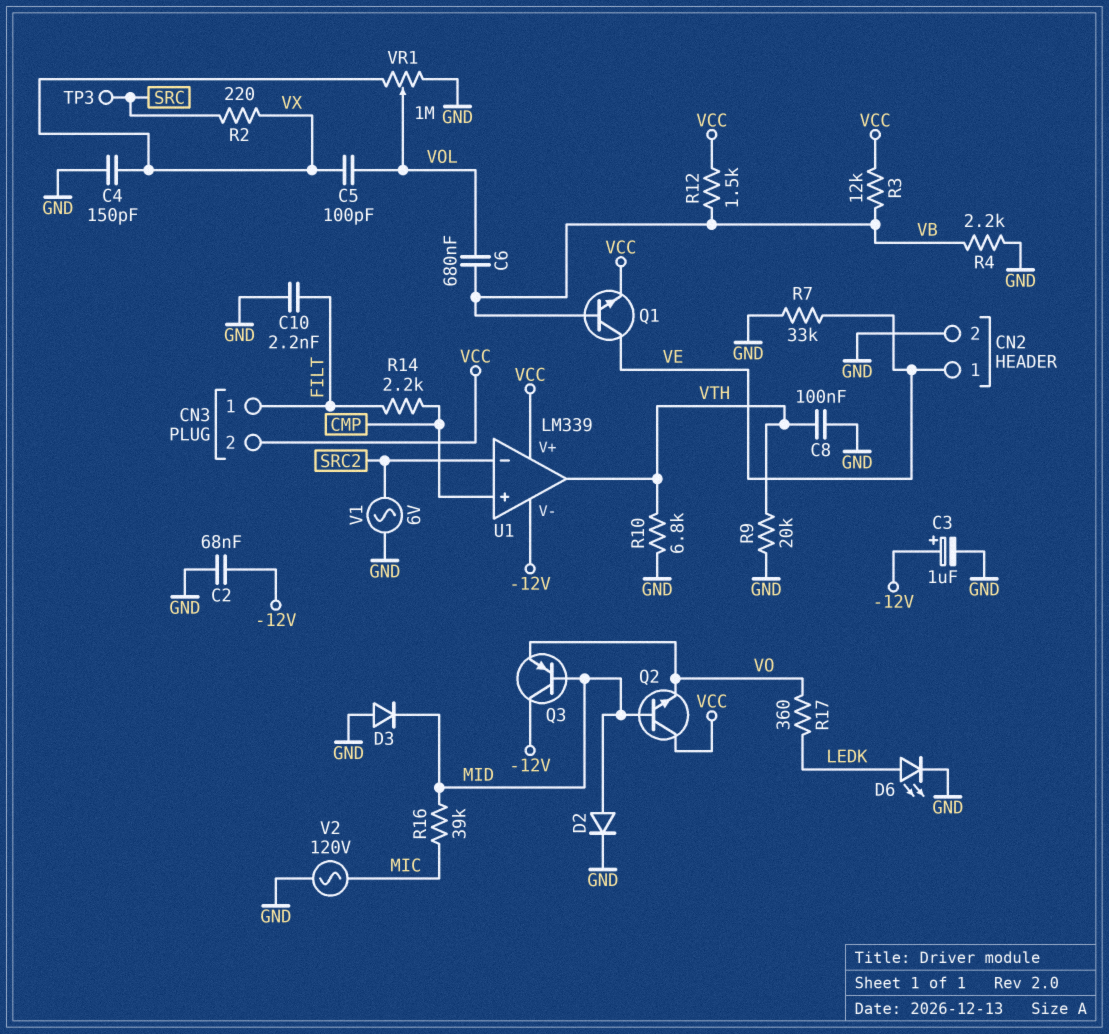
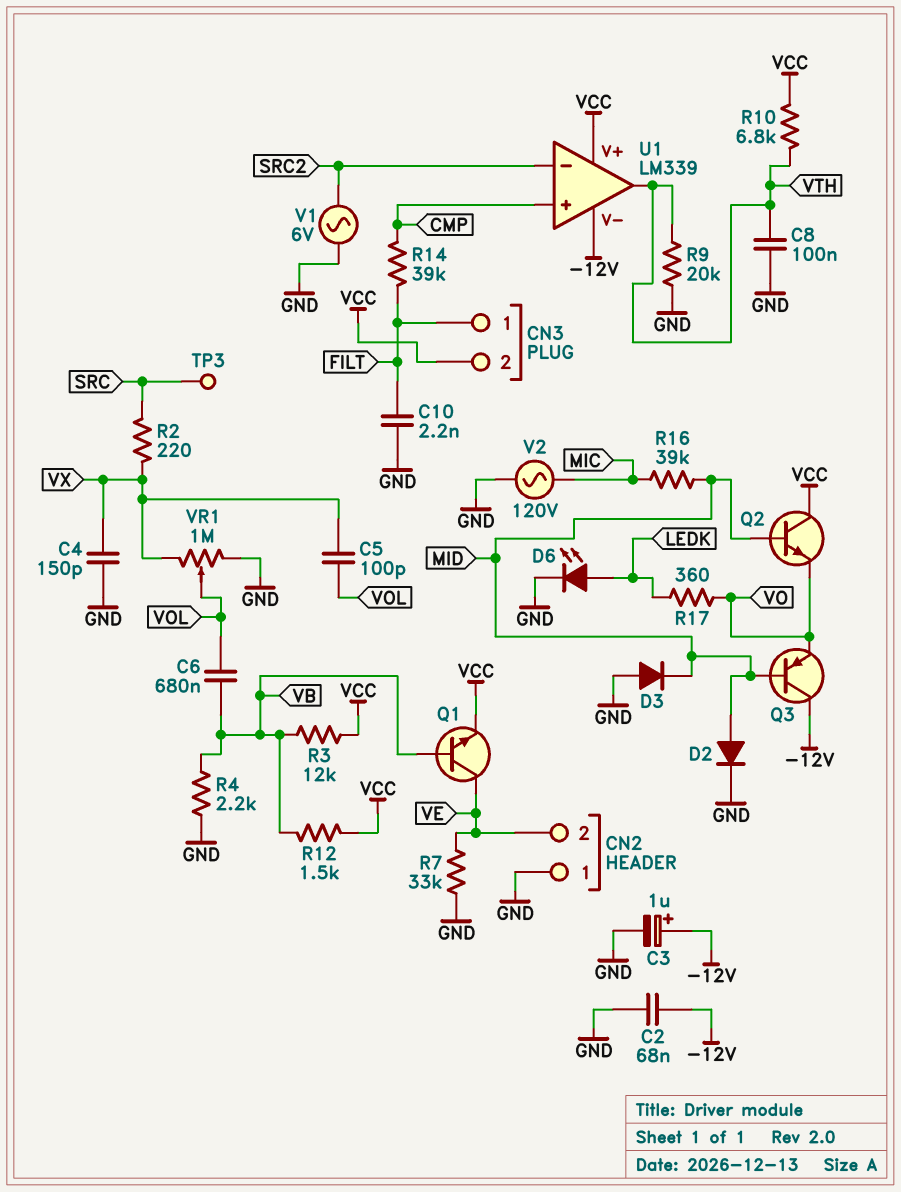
CN2 pin 1: VE -> GND
CN2 pin 2: GND -> VE
R10: 6.8k (GND, VTH) -> 6.8k (VCC, VTH)
R14: 2.2k (CMP, FILT) -> 39k (CMP, FILT)

